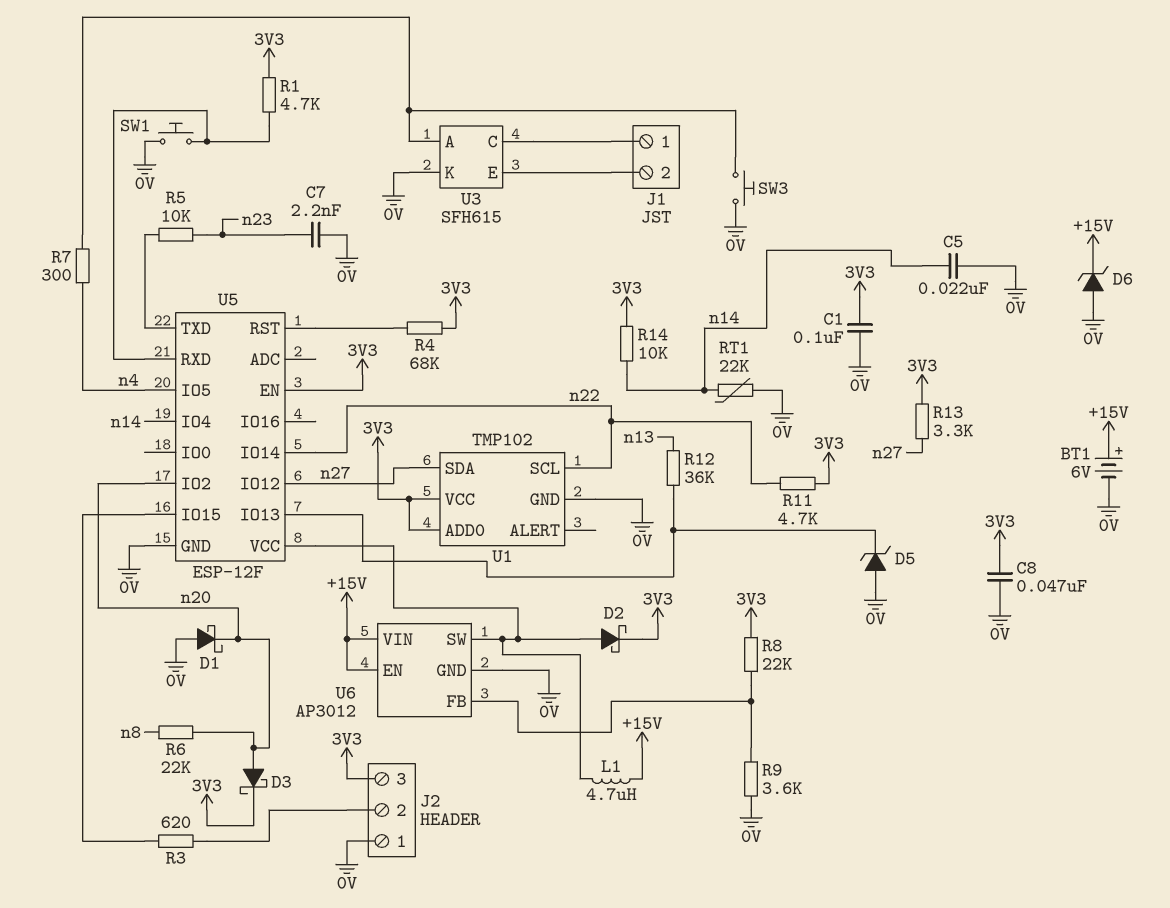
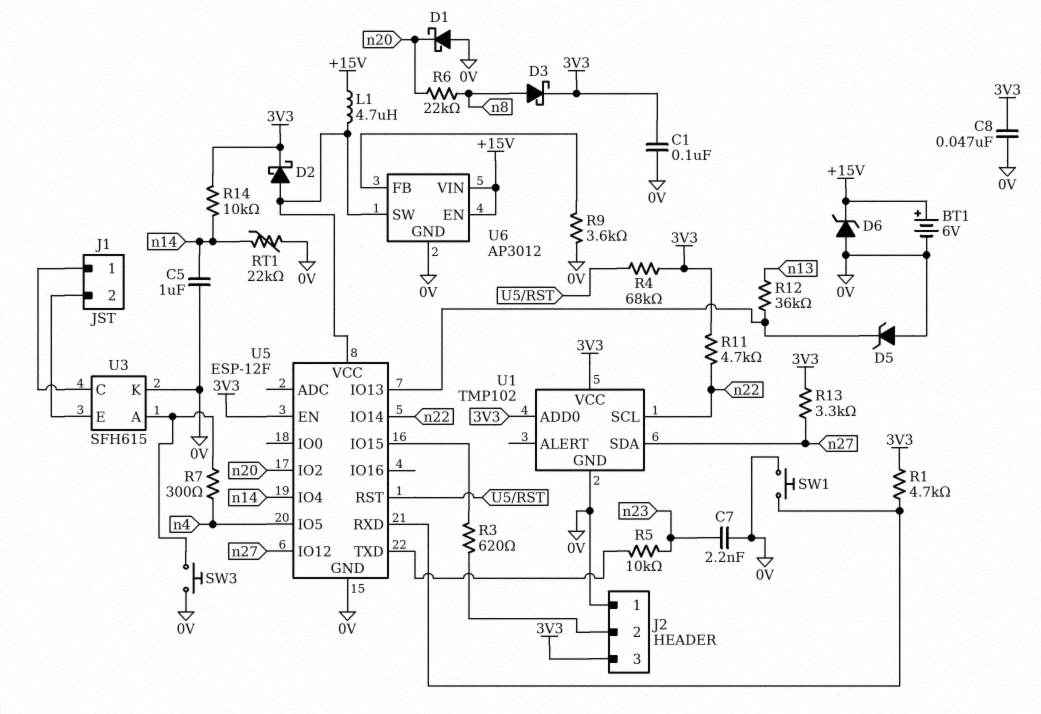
C5: 22nF (0V, n14) -> 1uF (0V, n14)
D3: schottky (A n20, K 3V3) -> schottky (A n8, K 3V3)
R8: 22k (3V3, U6/FB) -> none

